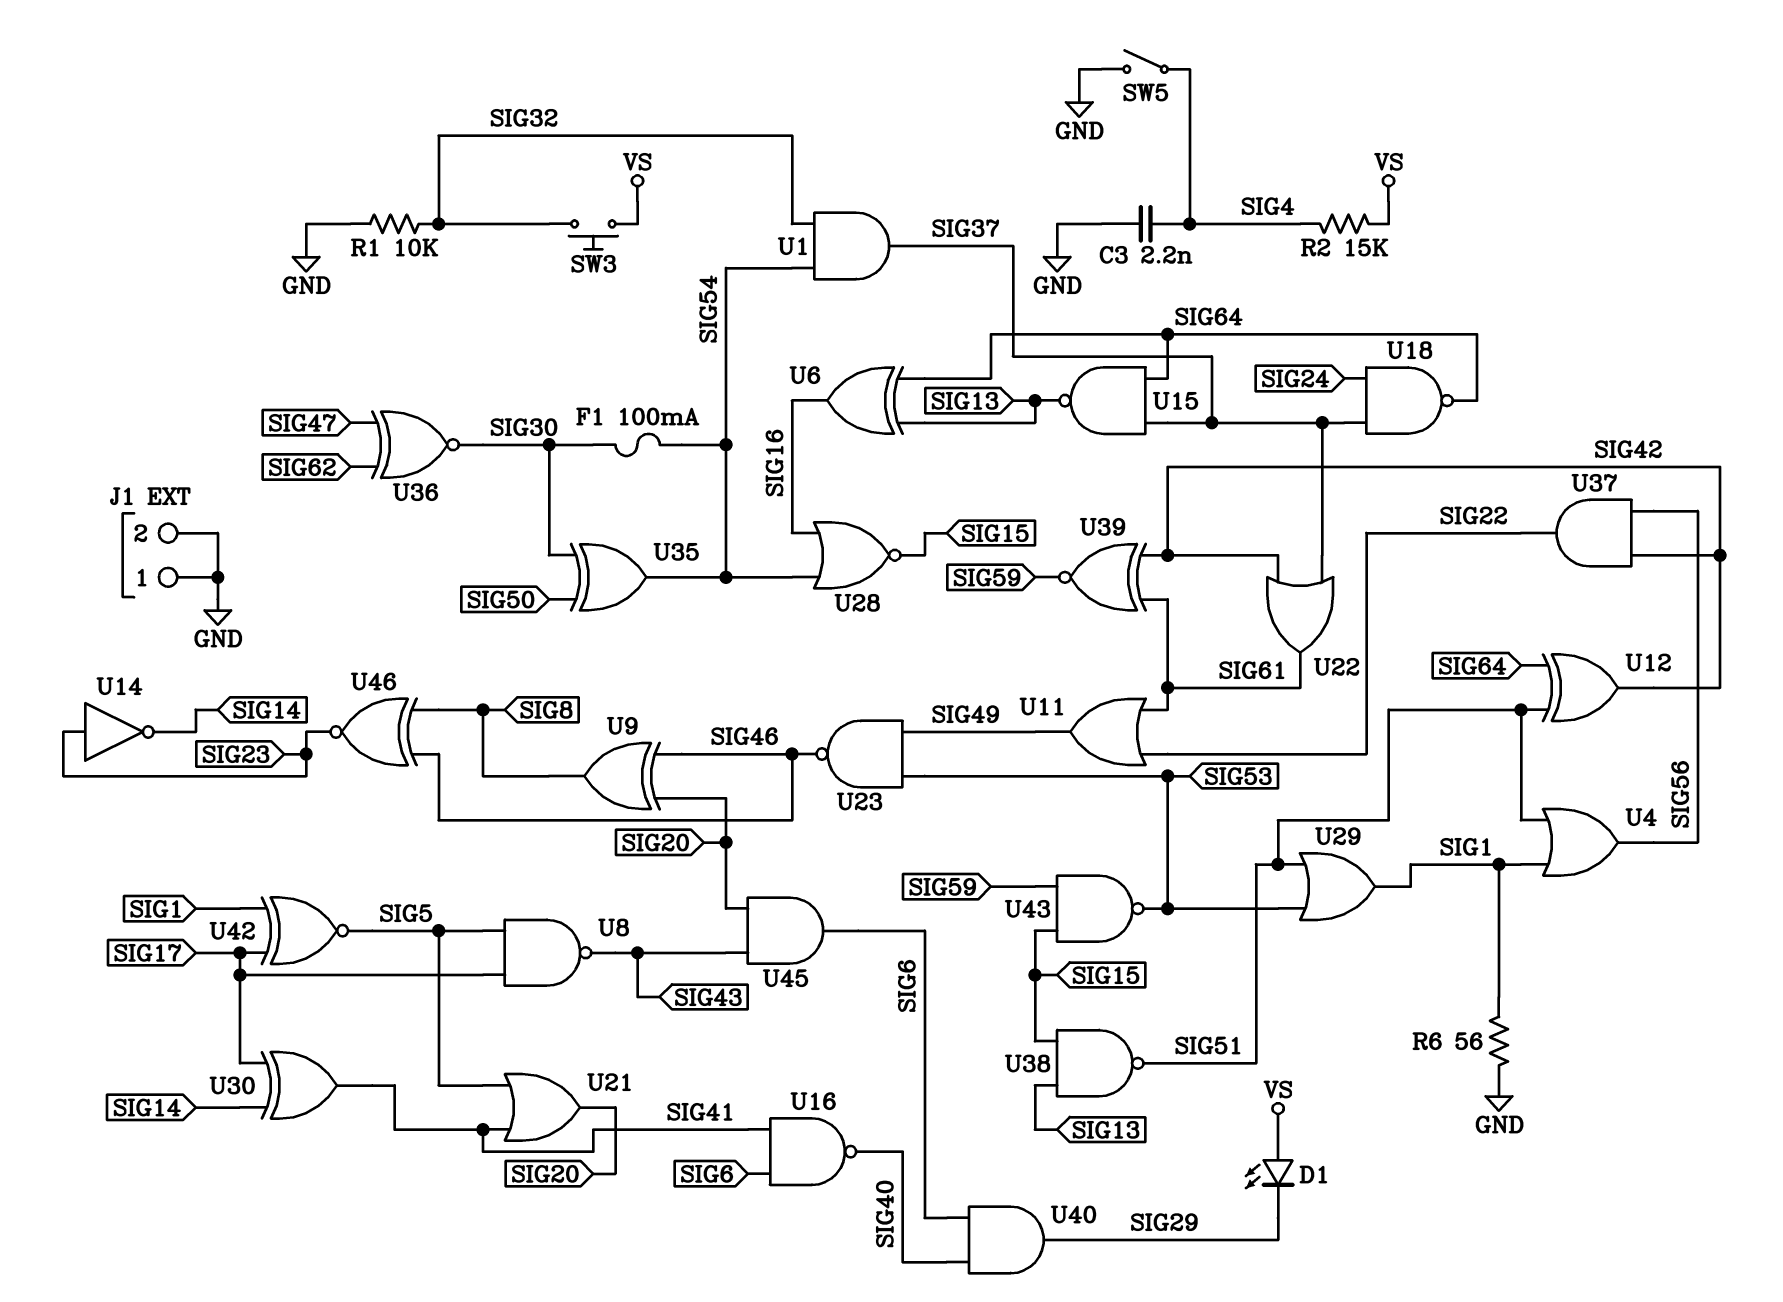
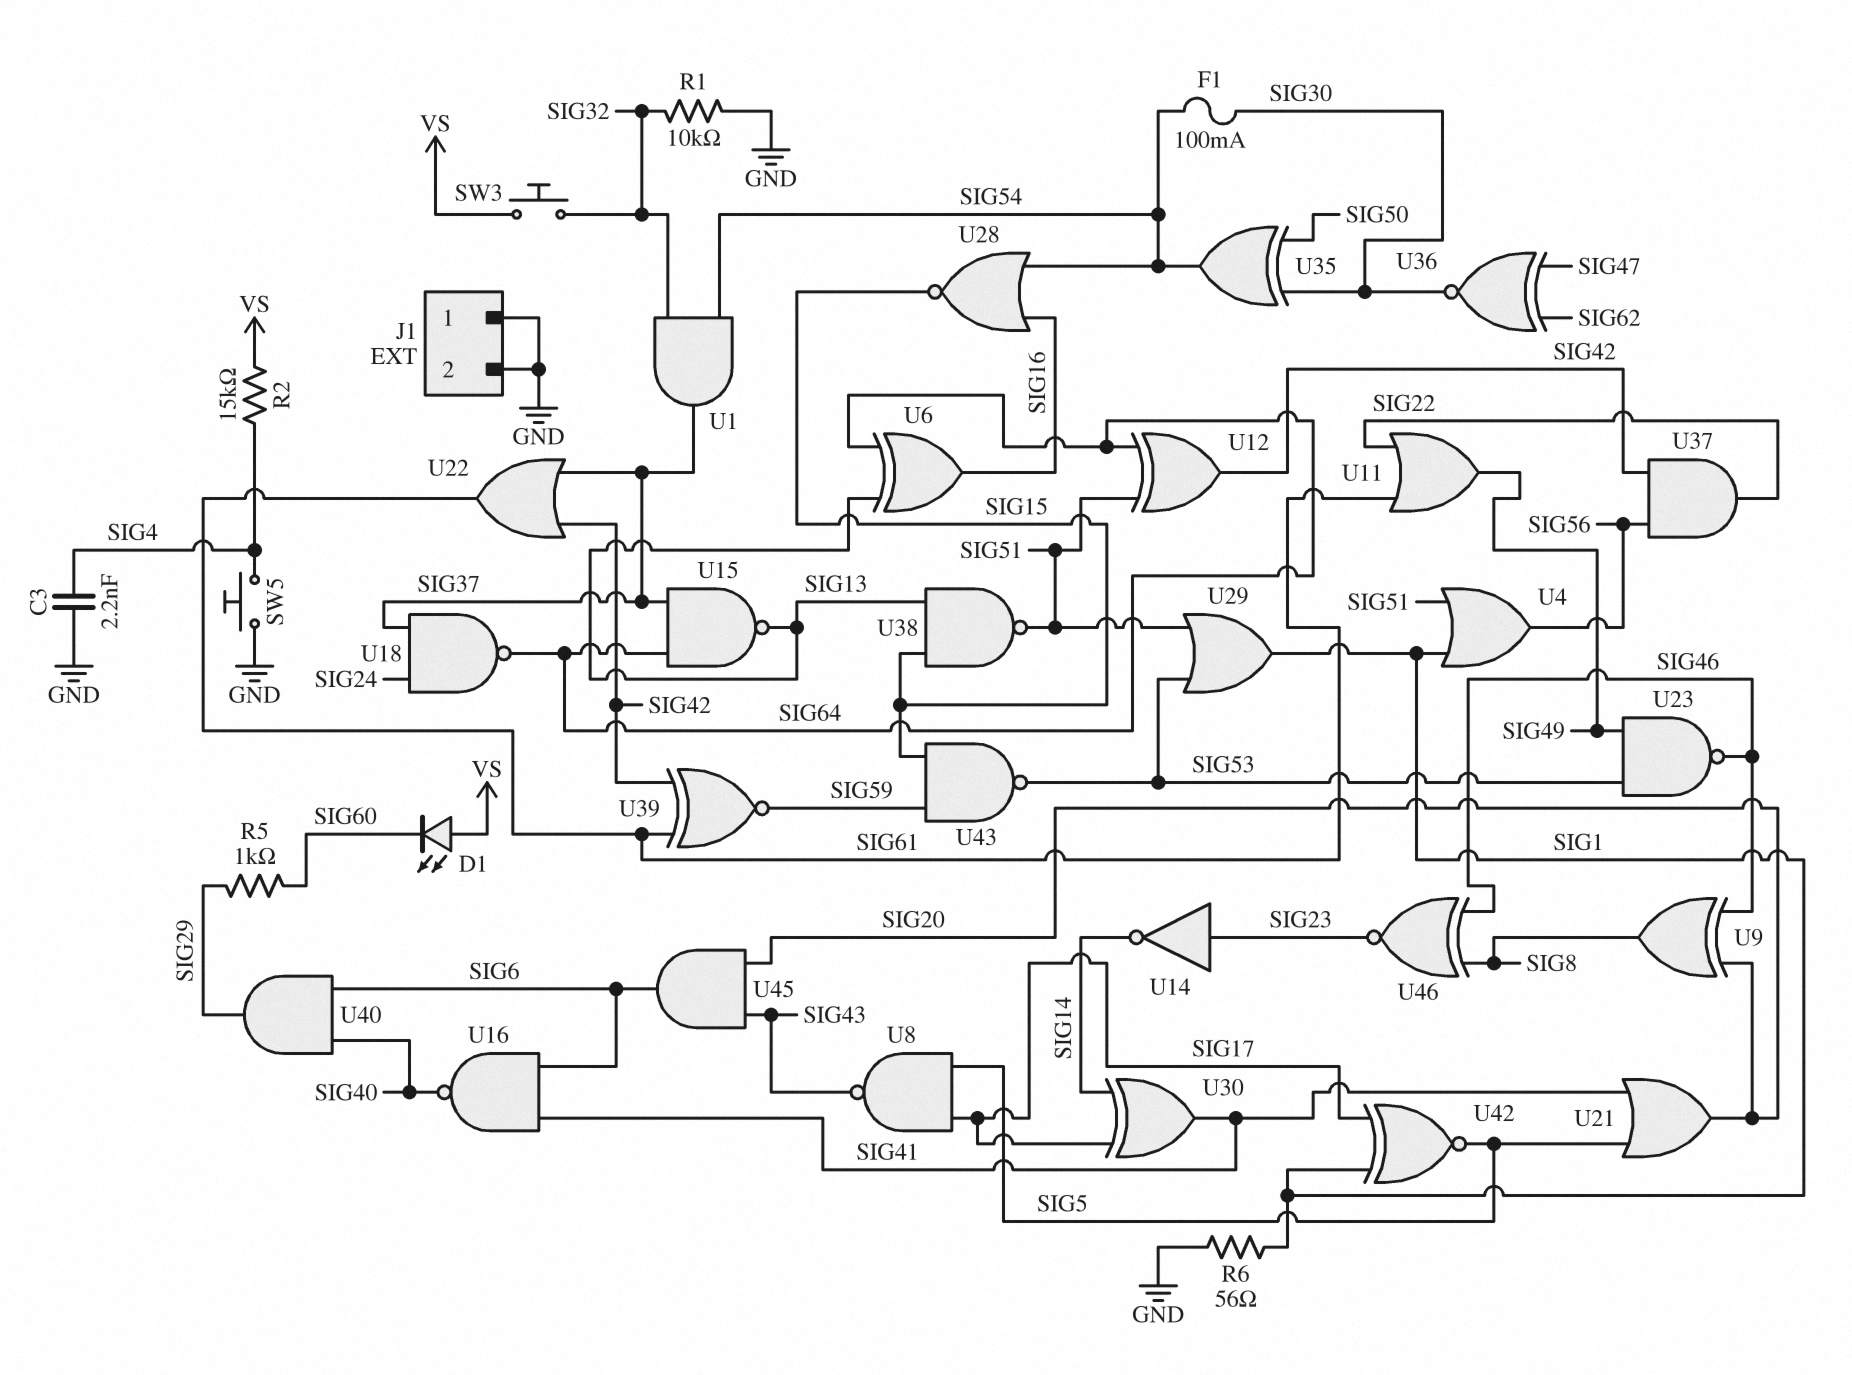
D1: LED (A VS, K SIG29) -> LED (A VS, K SIG60)
R5: none -> 1k (SIG29, SIG60)
SW5: switch (GND, SIG4) -> button (GND, SIG4)

